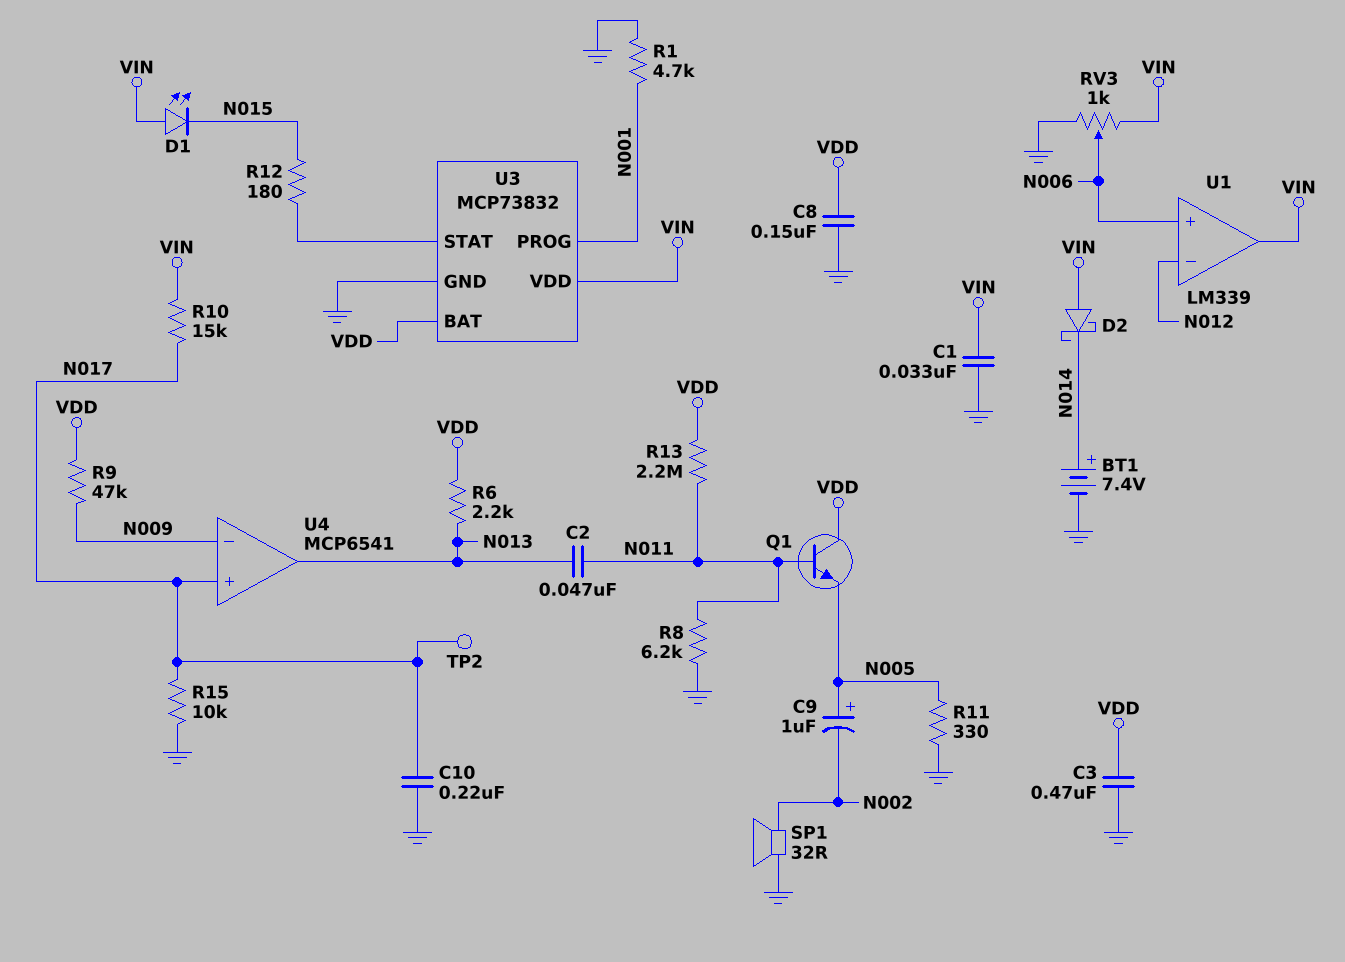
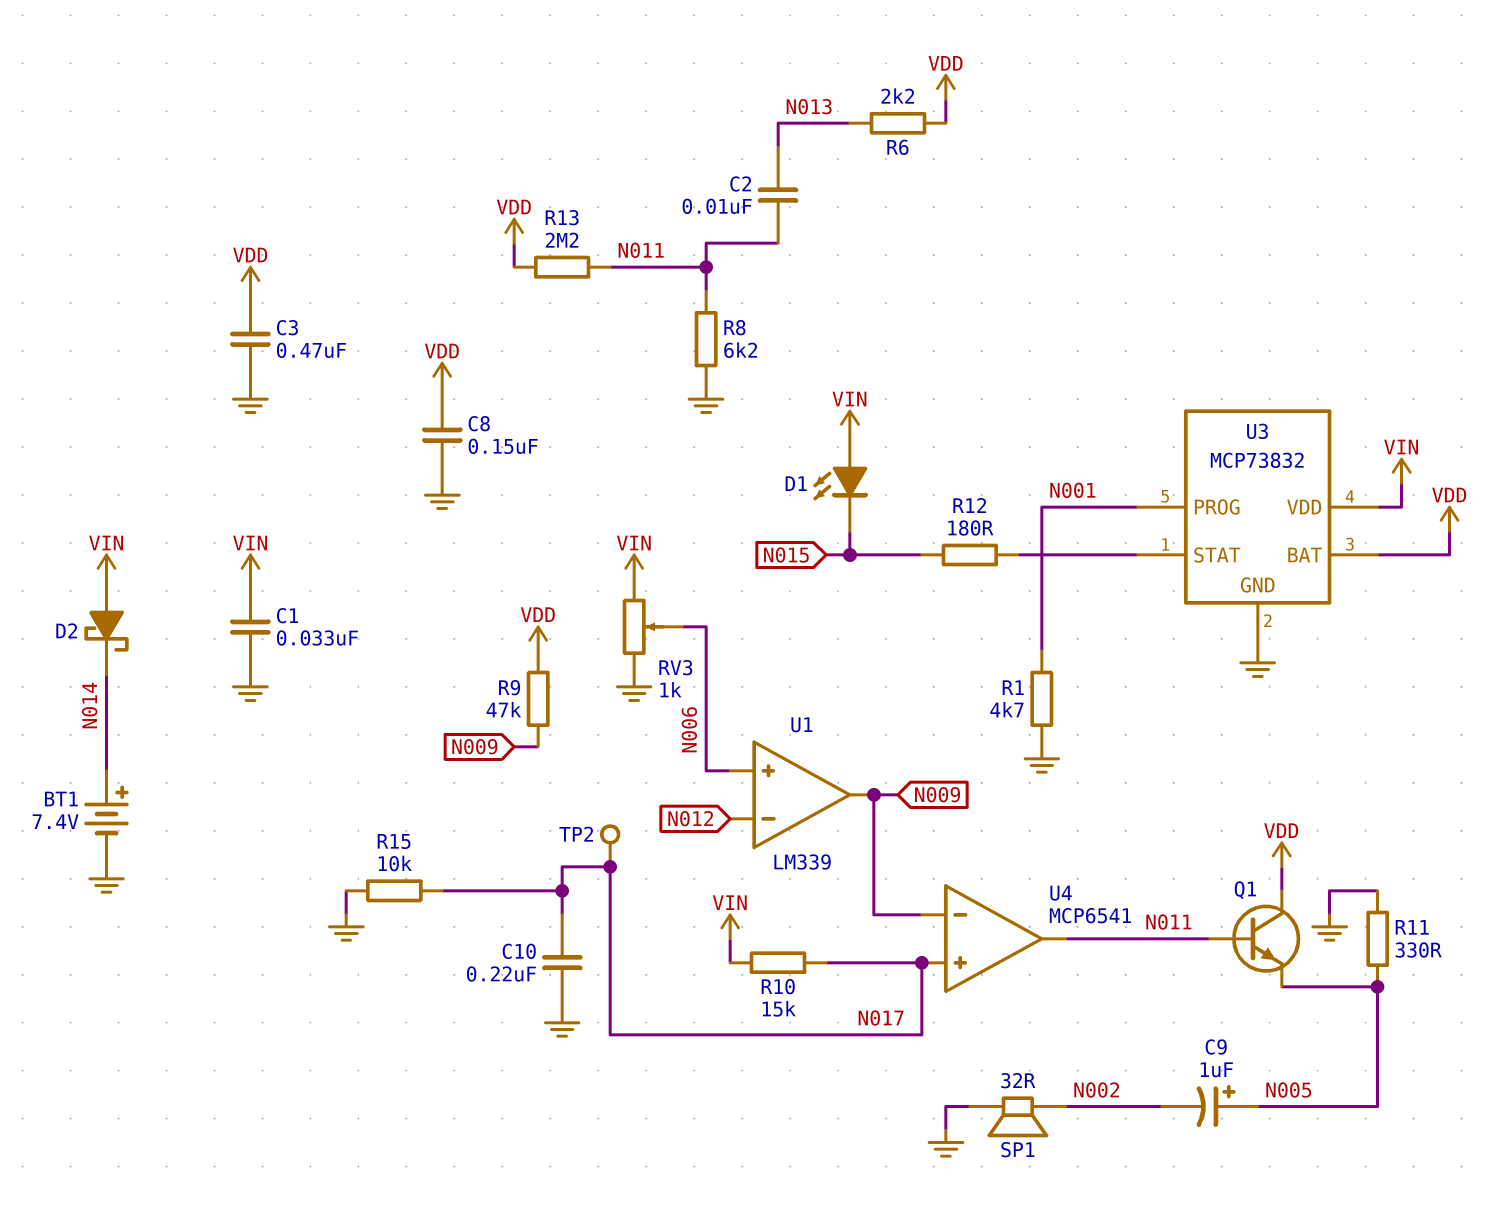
C2: 47nF (N011, N013) -> 10nF (N011, N013)
U1 pin out: VIN -> N009
U4 pin out: N013 -> N011

